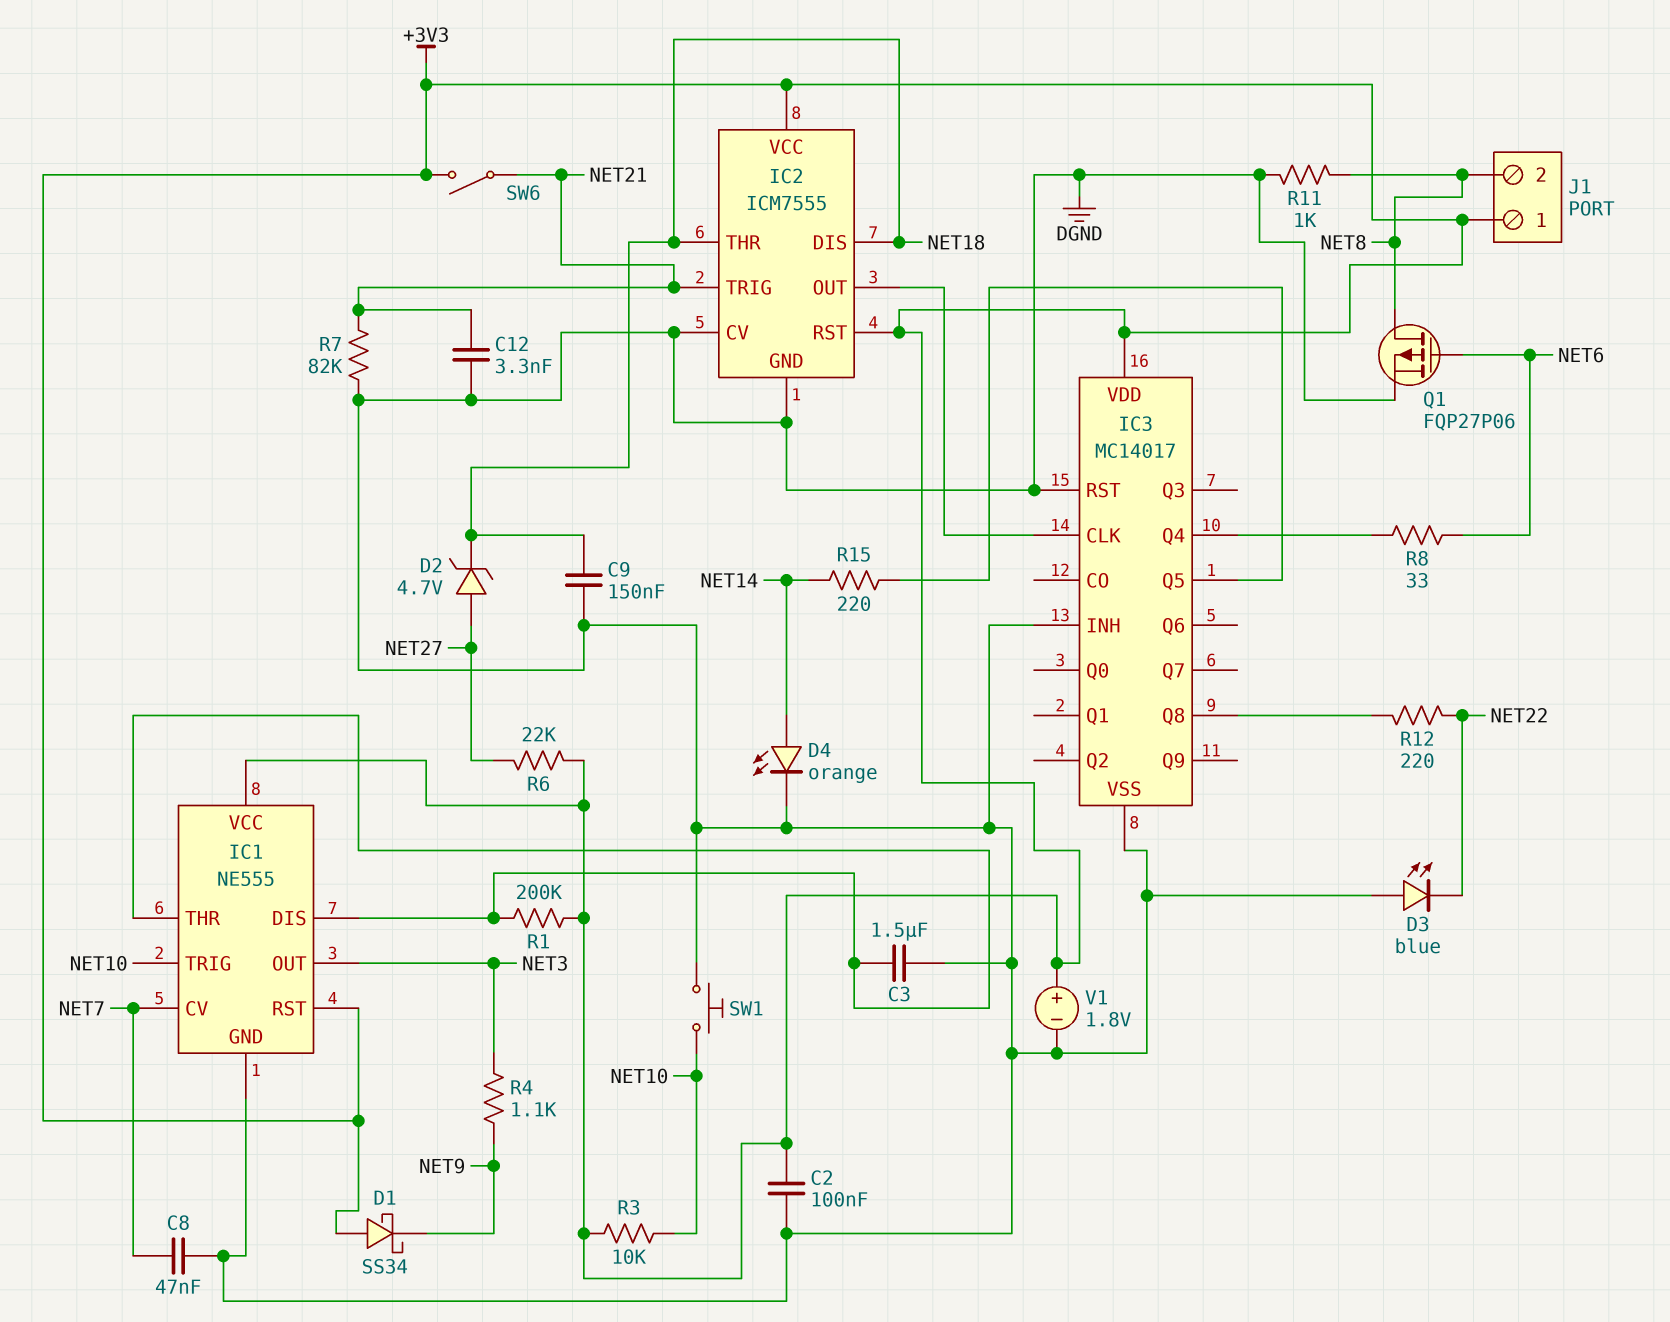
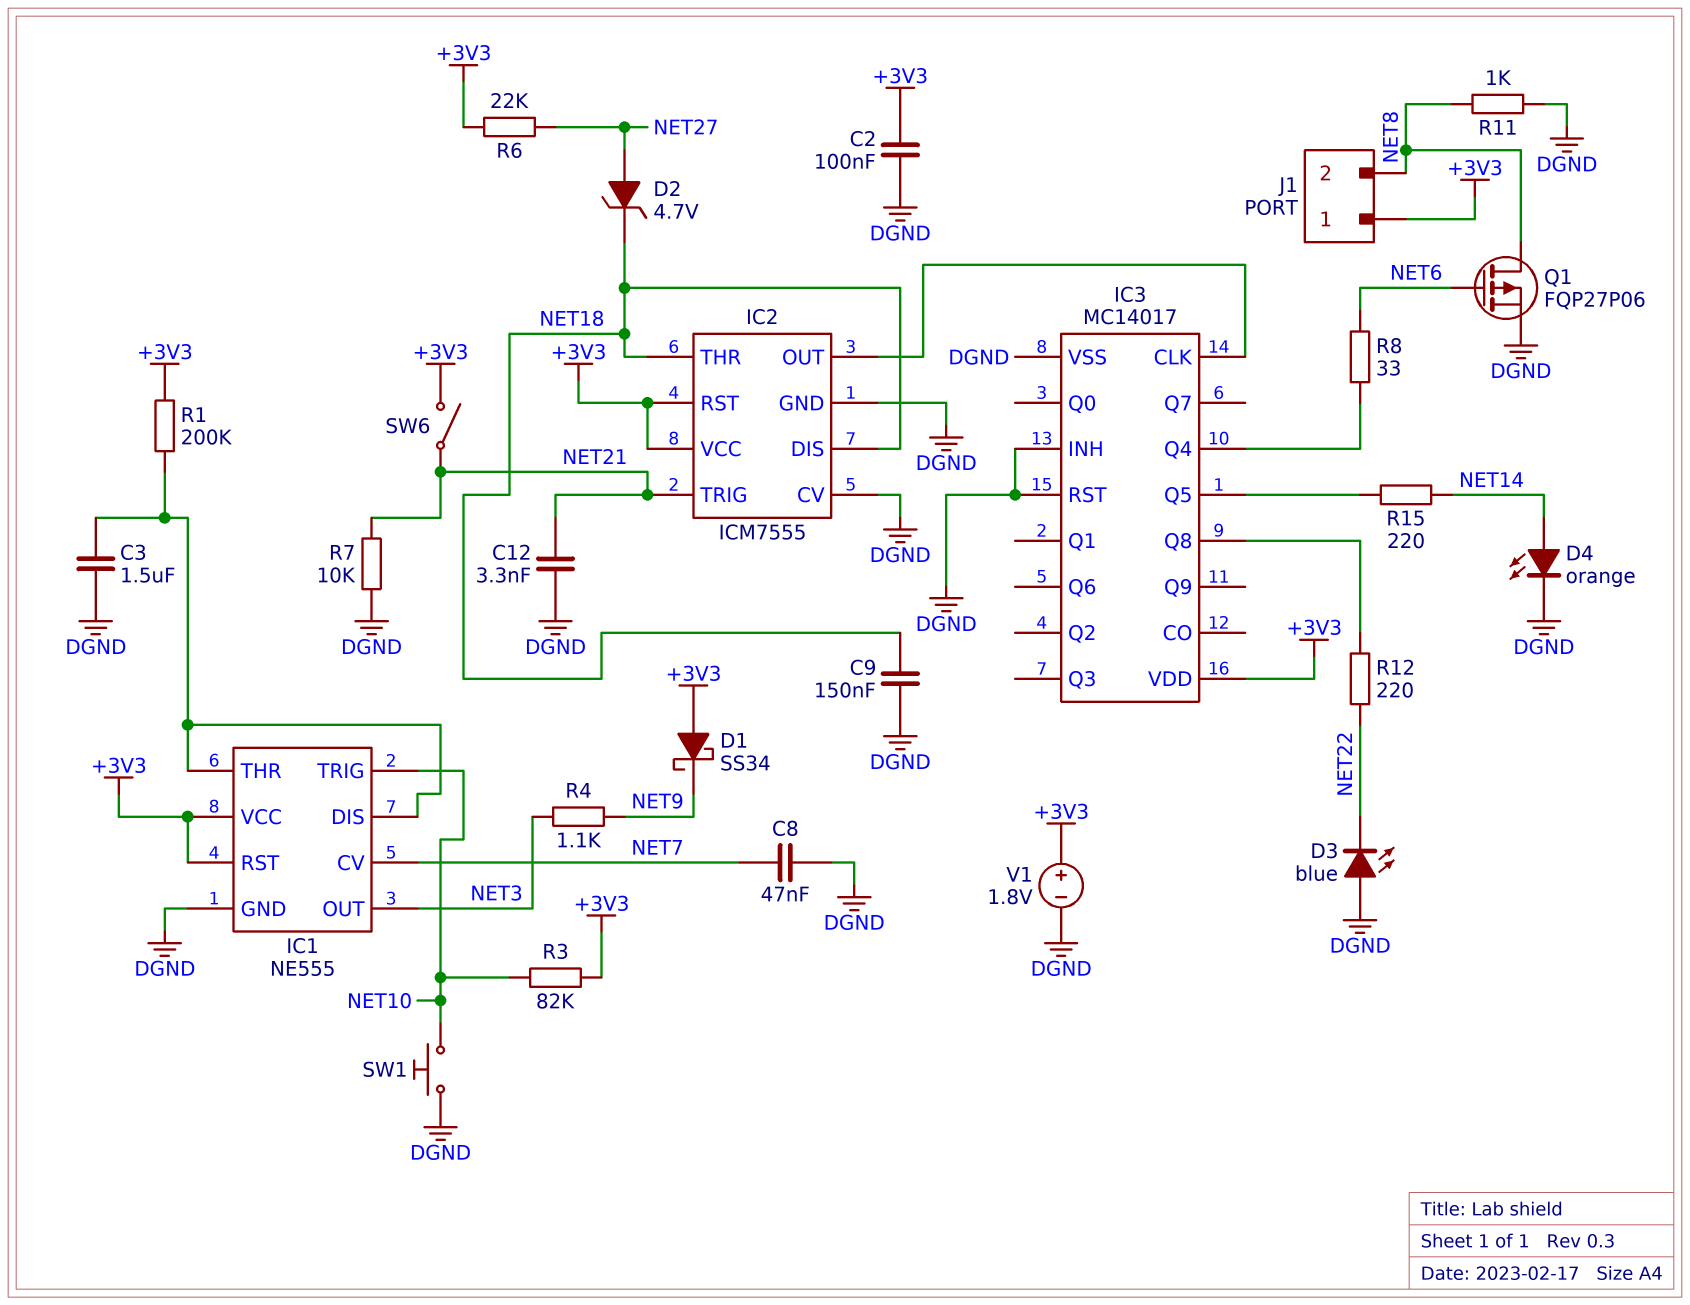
R3: 10k (+3V3, NET10) -> 82k (+3V3, NET10)
R7: 82k (DGND, NET21) -> 10k (DGND, NET21)

